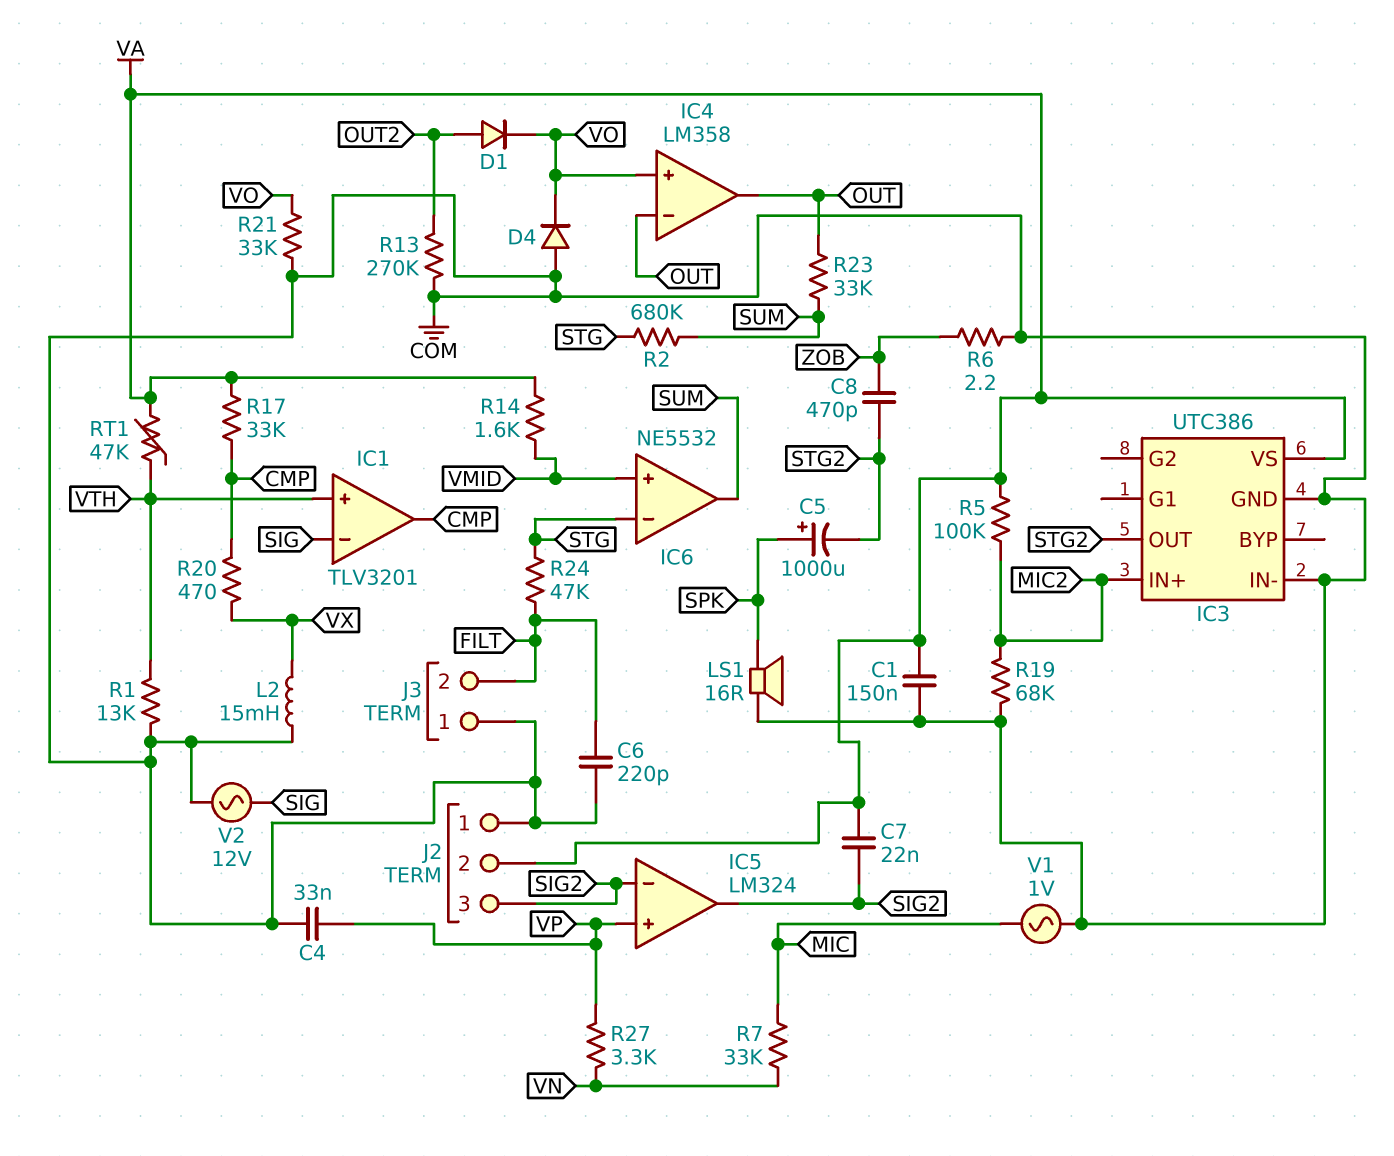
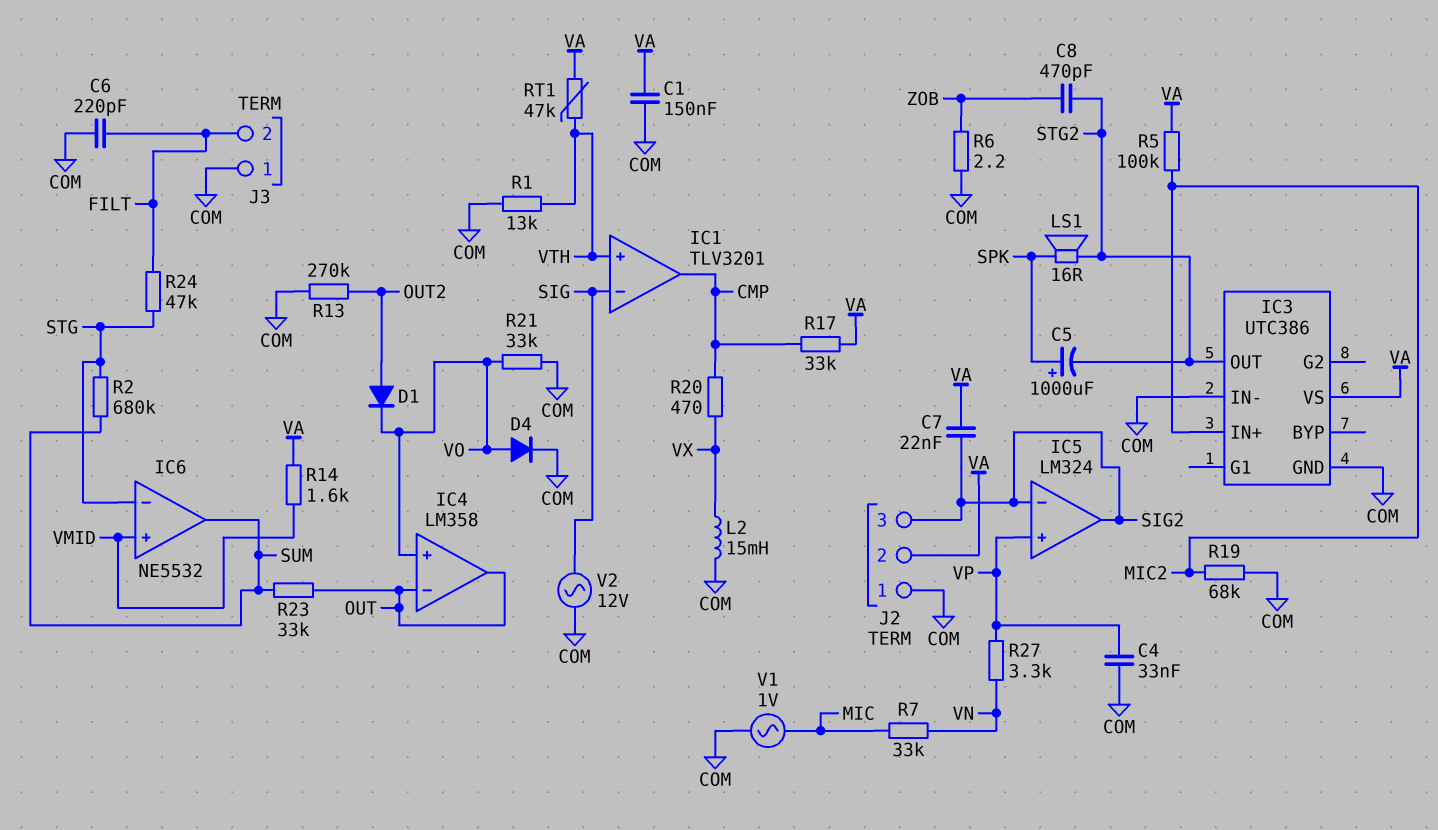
D4: diode (A COM, K VO) -> diode (A VO, K COM)
LS1: speaker 16R (COM, SPK) -> speaker 16R (SPK, STG2)

